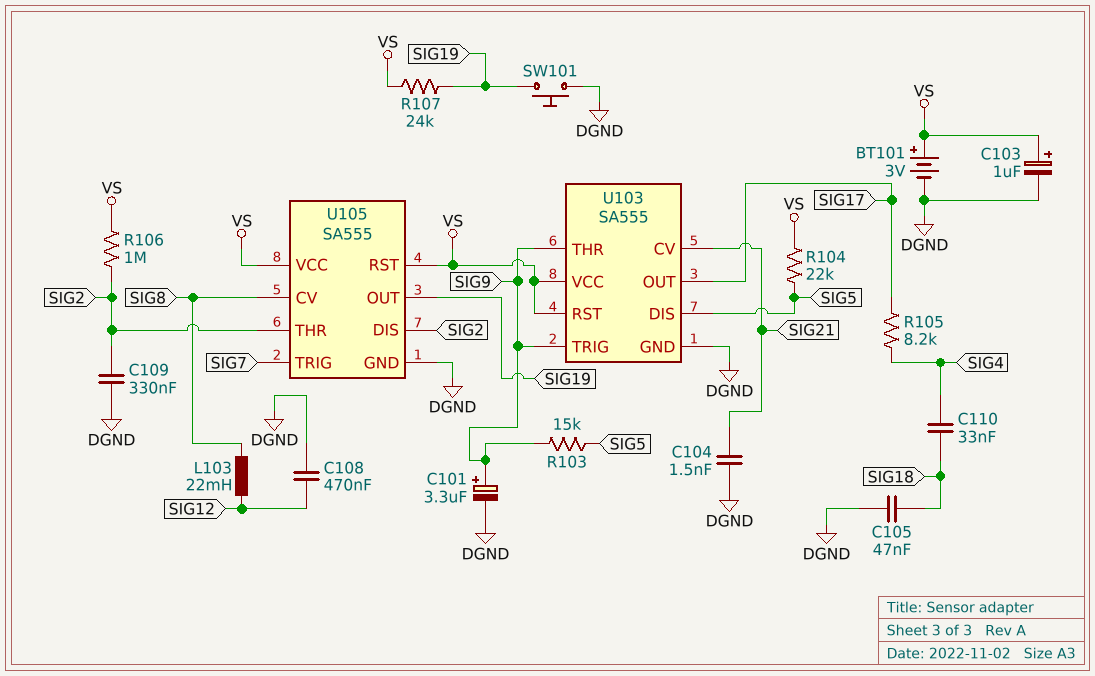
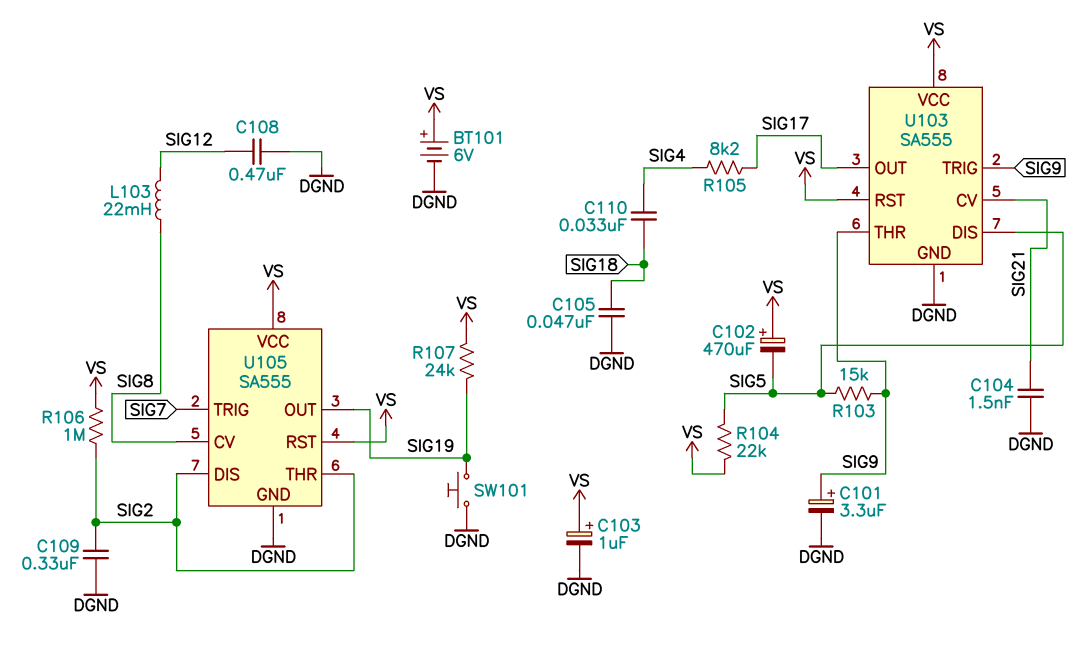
BT101: 3V (plus VS, minus DGND) -> 6V (plus VS, minus DGND)
C102: none -> 470uF (plus VS, minus SIG5)

